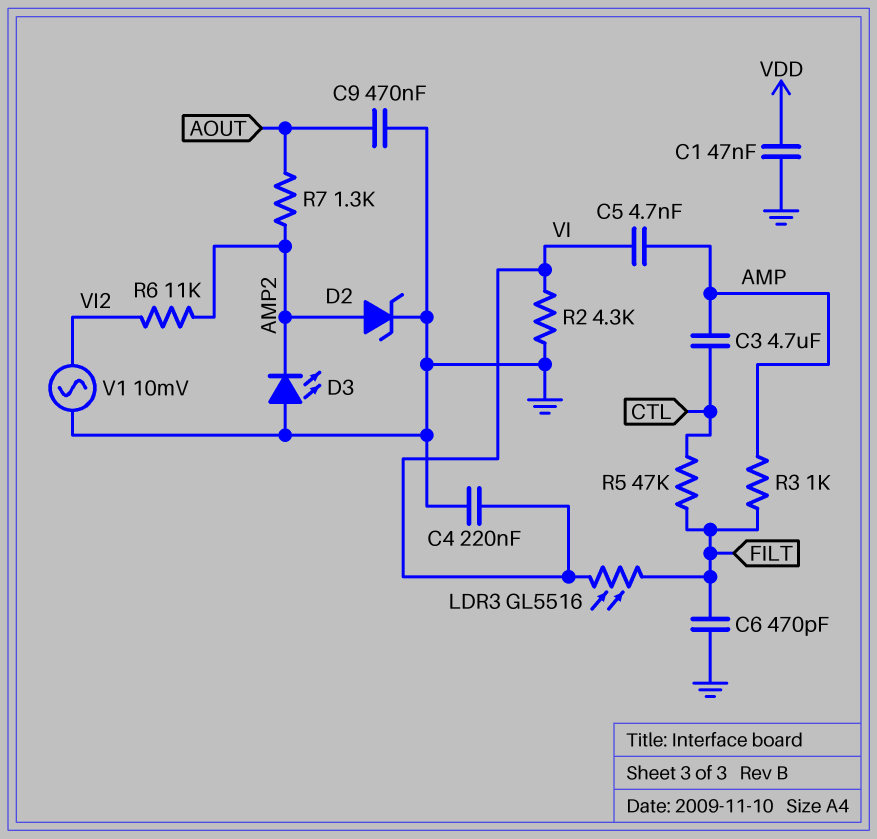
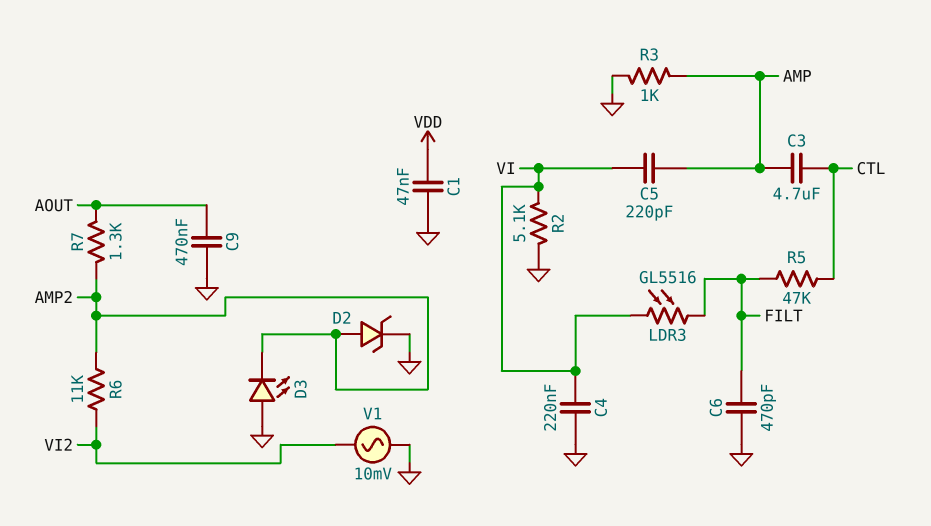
C5: 4.7nF (AMP, VI) -> 220pF (AMP, VI)
R2: 4.3k (GND, VI) -> 5.1k (GND, VI)
R3: 1k (AMP, FILT) -> 1k (AMP, GND)

